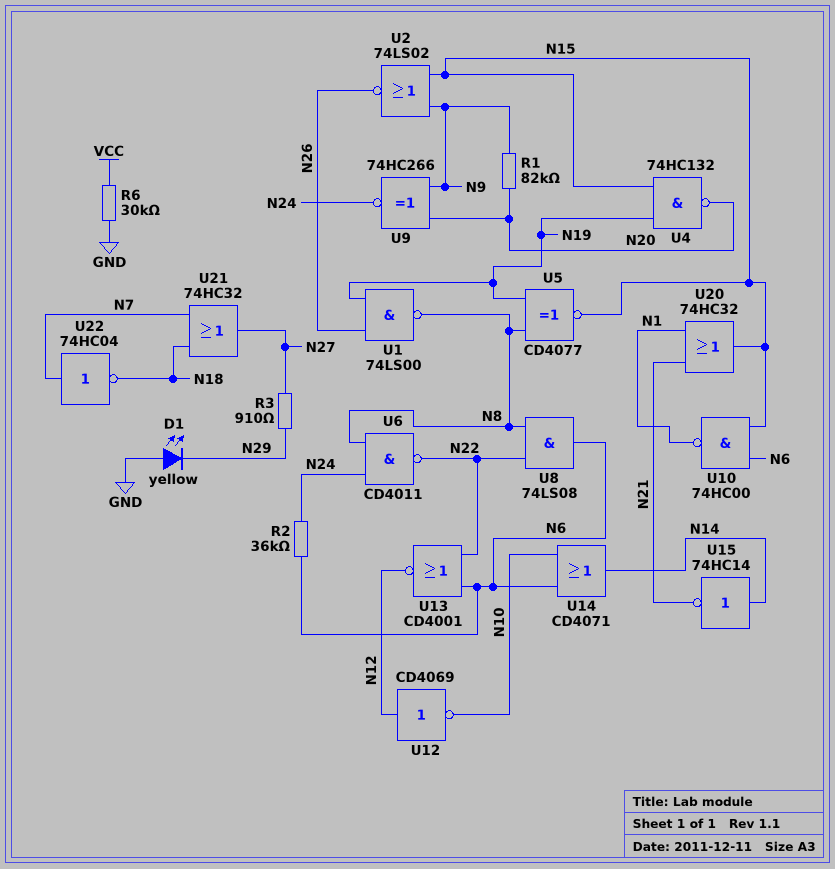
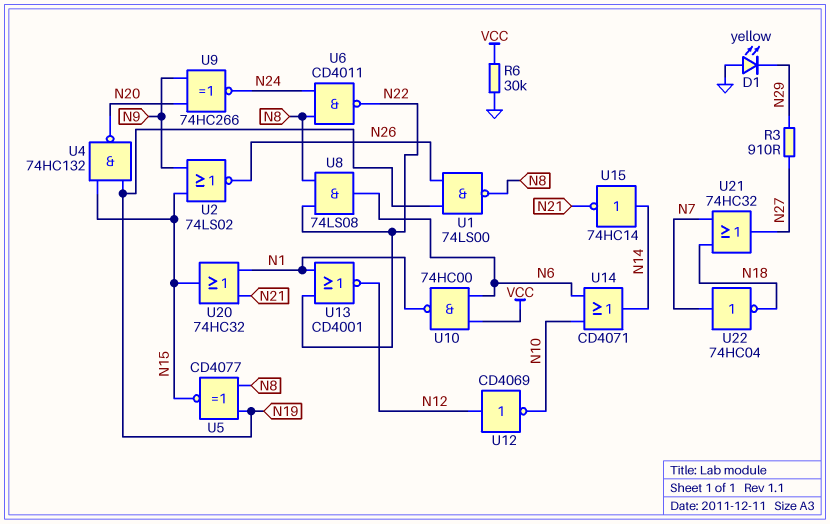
R1: 82k (N9, N20) -> none
R2: 36k (N6, N24) -> none
U10: NAND 74HC00 (in N6, in N15, out N1) -> NAND 74HC00 (in N6, in VCC, out N1)
U13: NOR CD4001 (in N6, in N22, out N12) -> NOR CD4001 (in N1, in N22, out N12)

